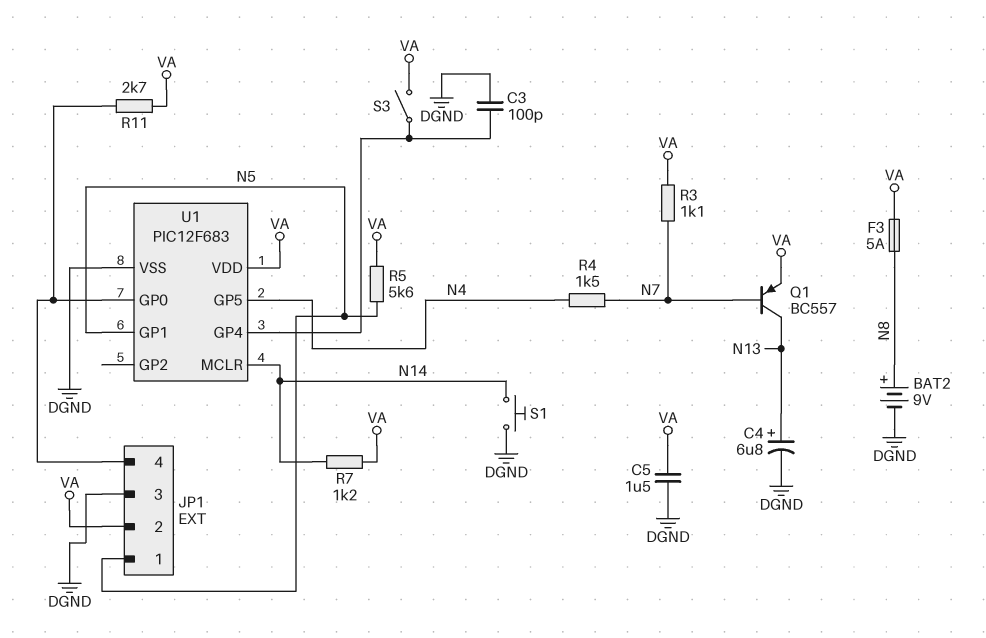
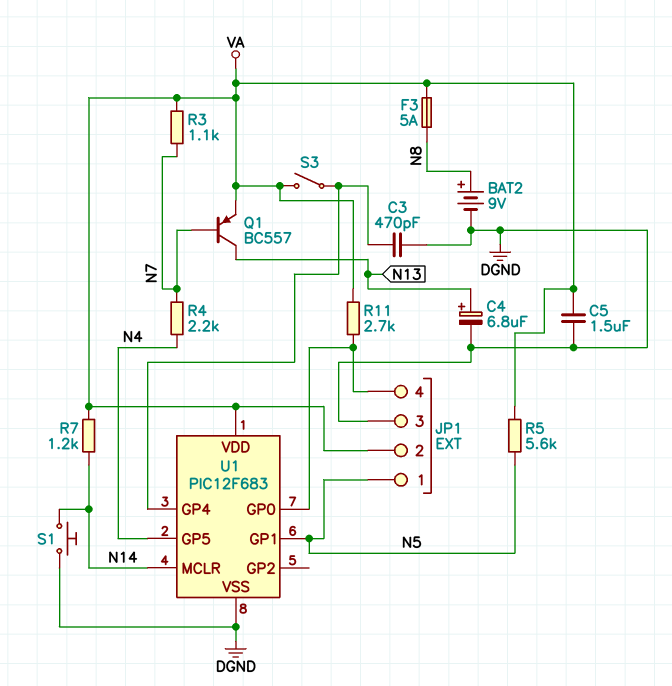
C3: 100pF (DGND, U1/GP4) -> 470pF (DGND, U1/GP4)
R4: 1.5k (N4, N7) -> 2.2k (N4, N7)

